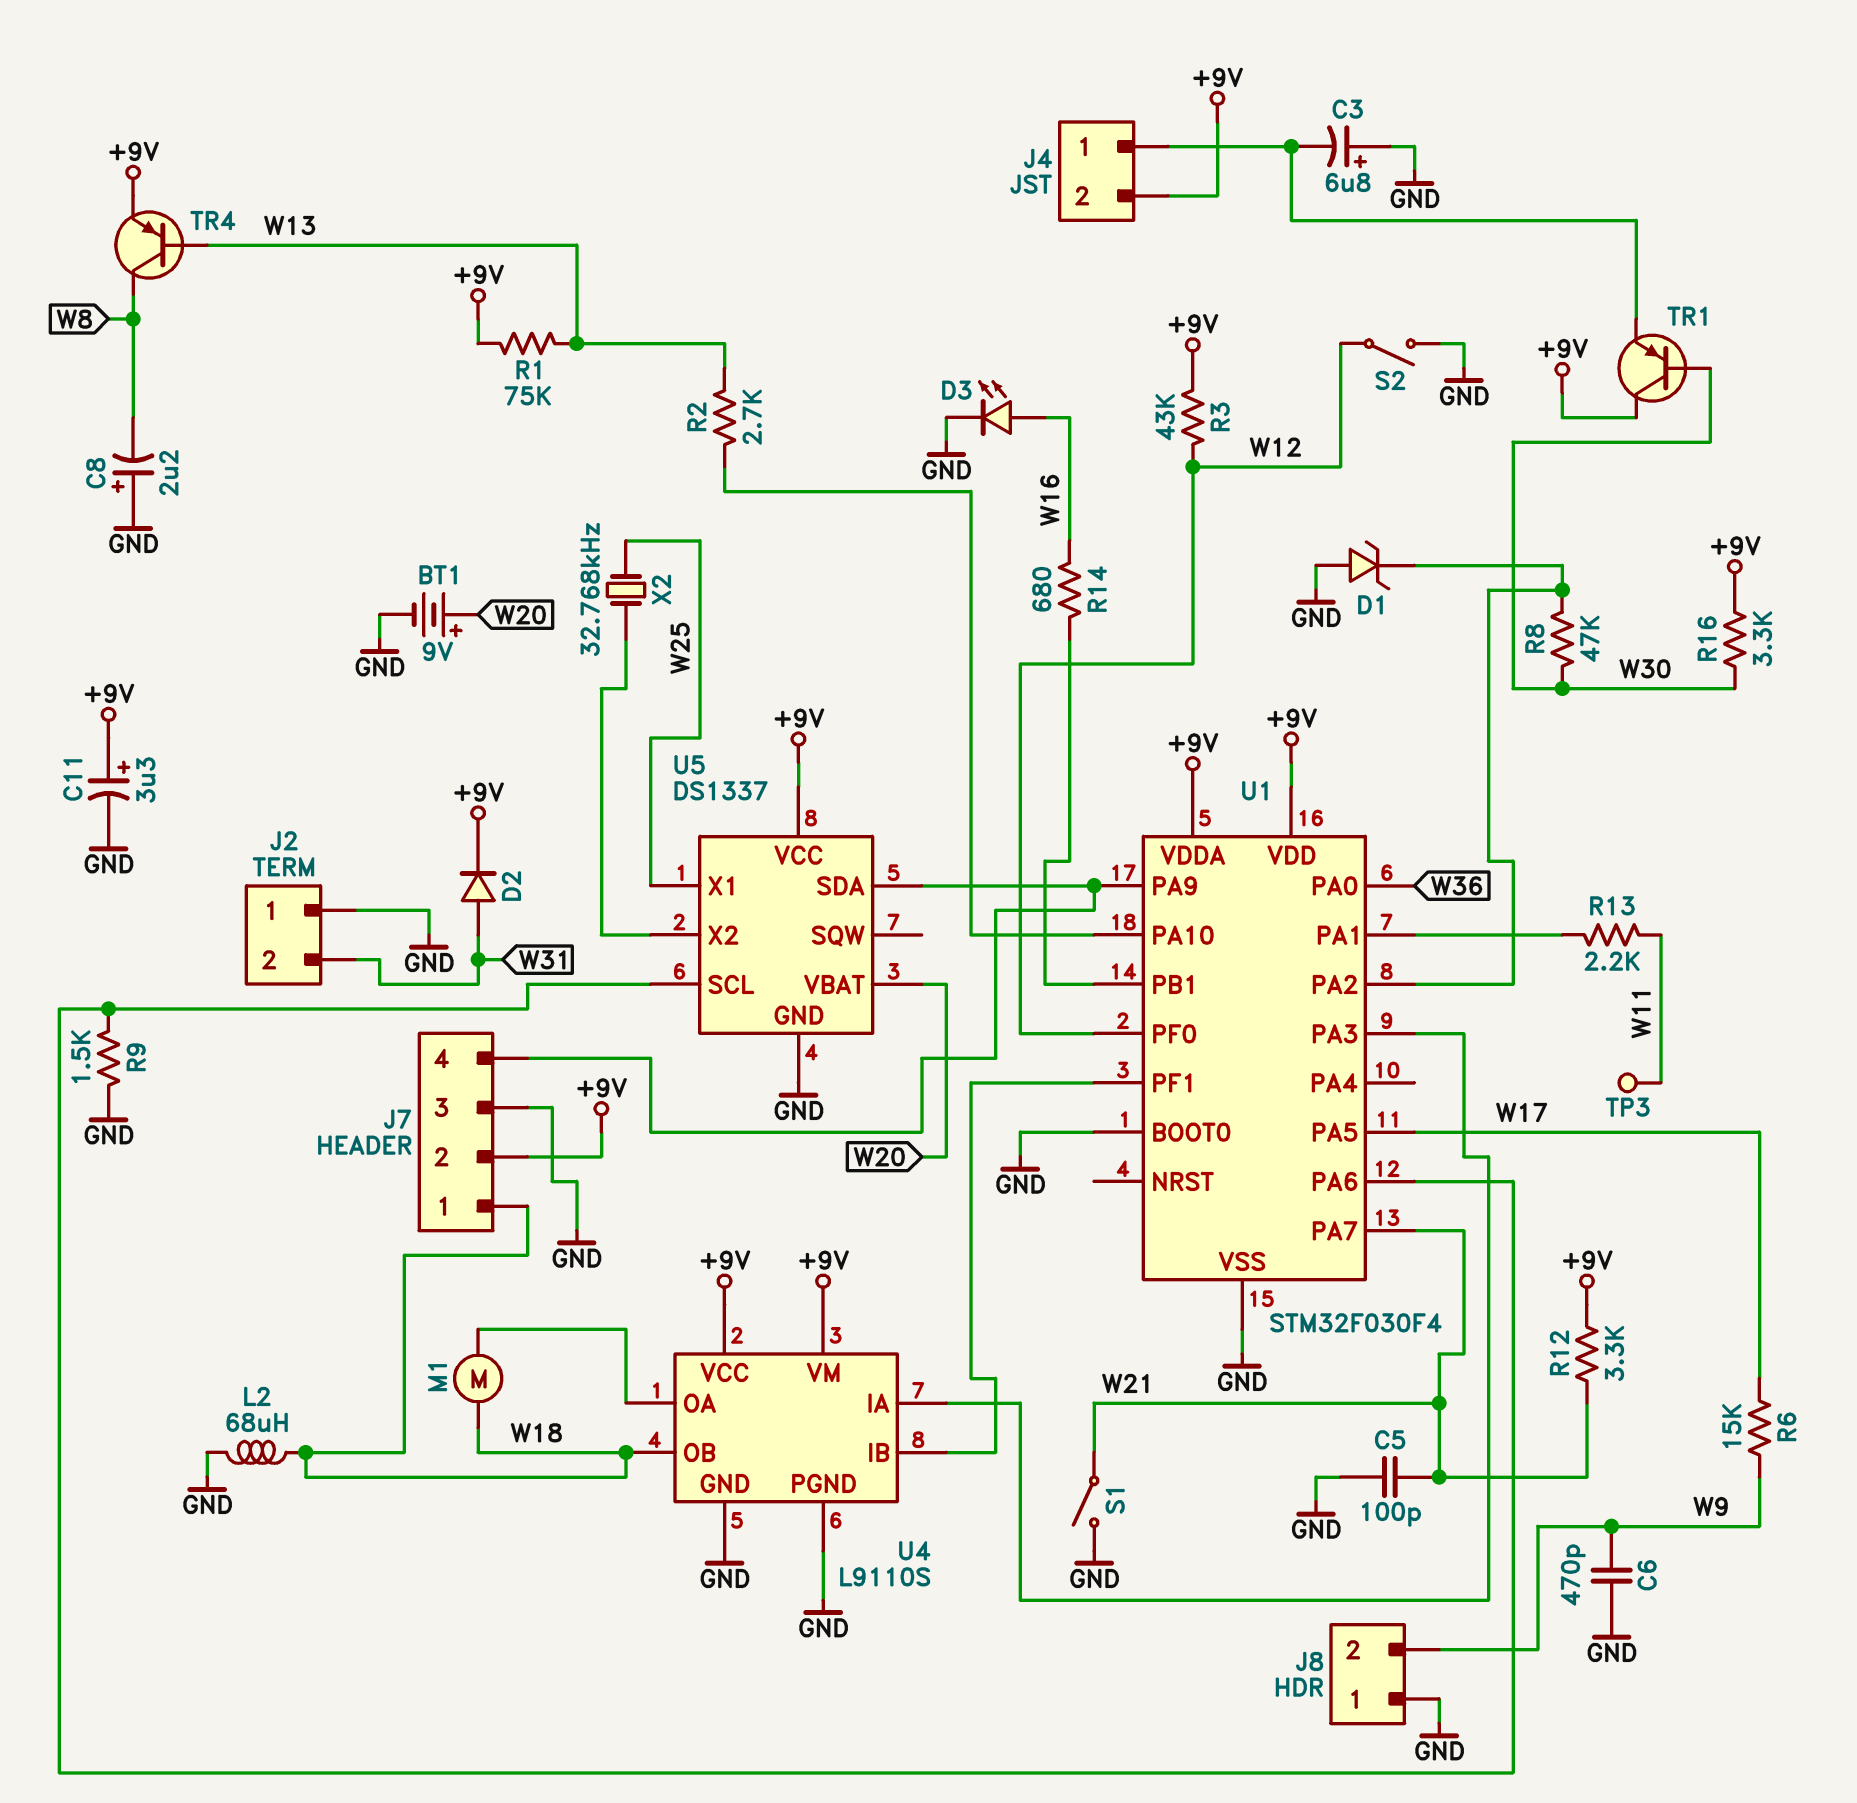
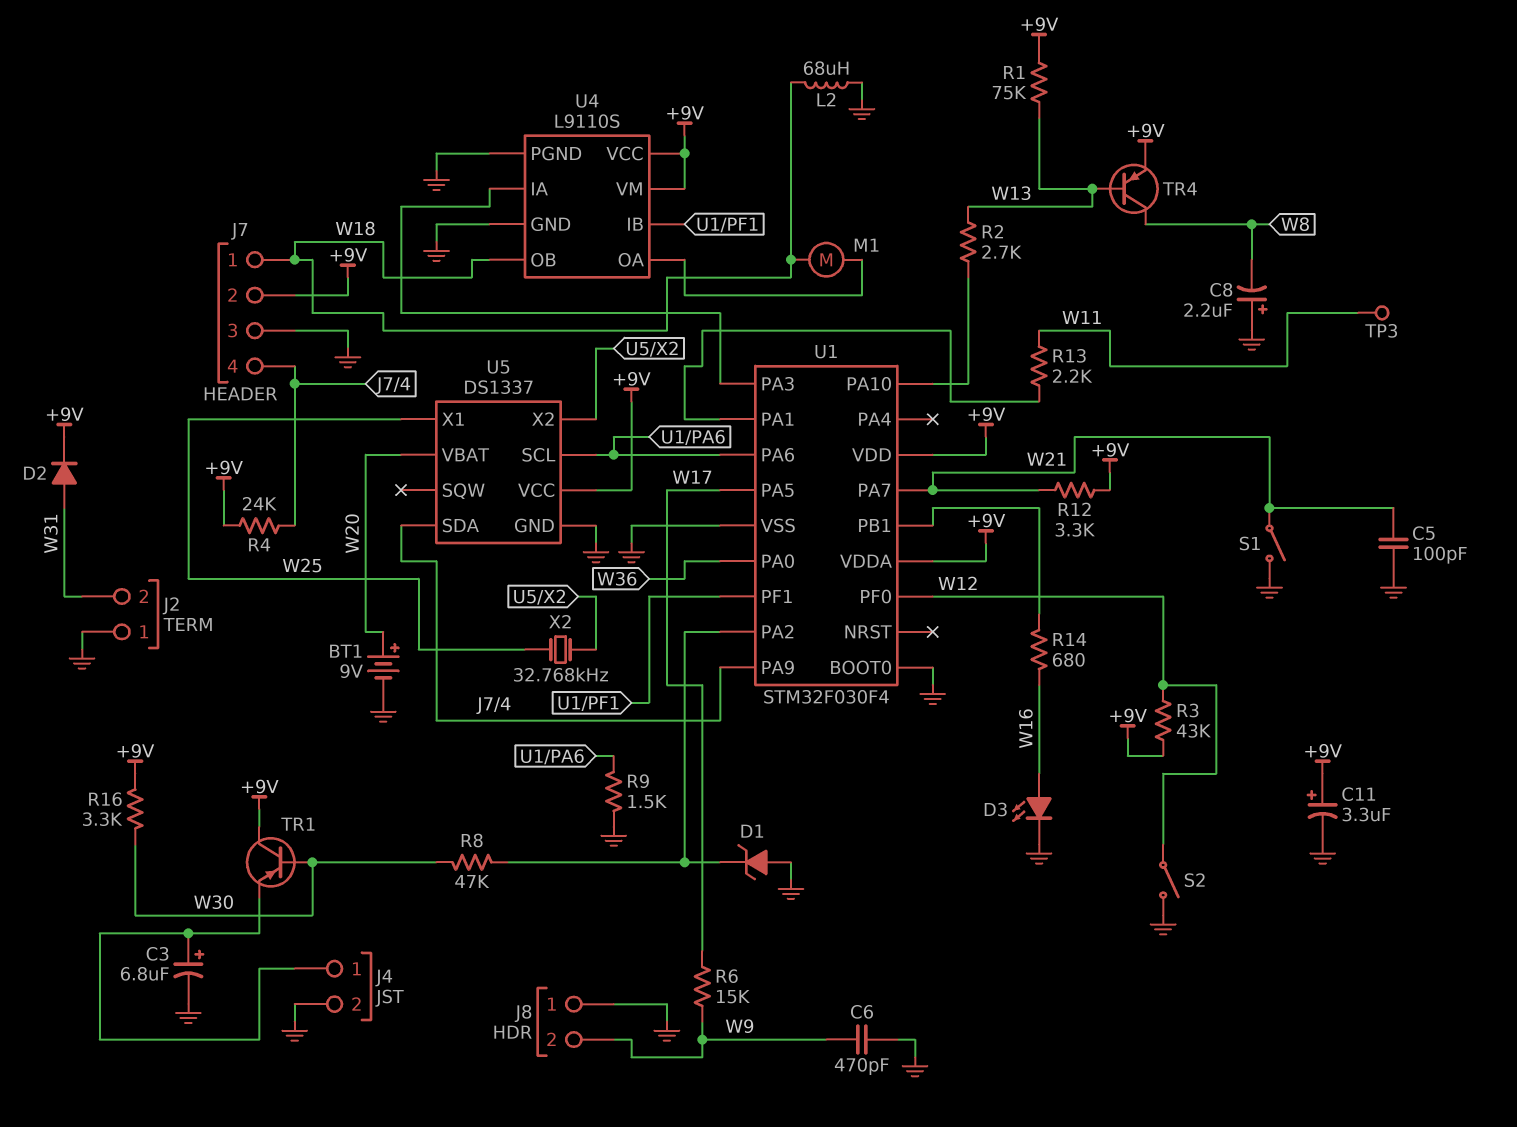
C3: 6.8uF (plus GND, minus J4/1) -> 6.8uF (plus J4/1, minus GND)
J4 pin 2: +9V -> GND
R4: none -> 24k (+9V, J7/4)

